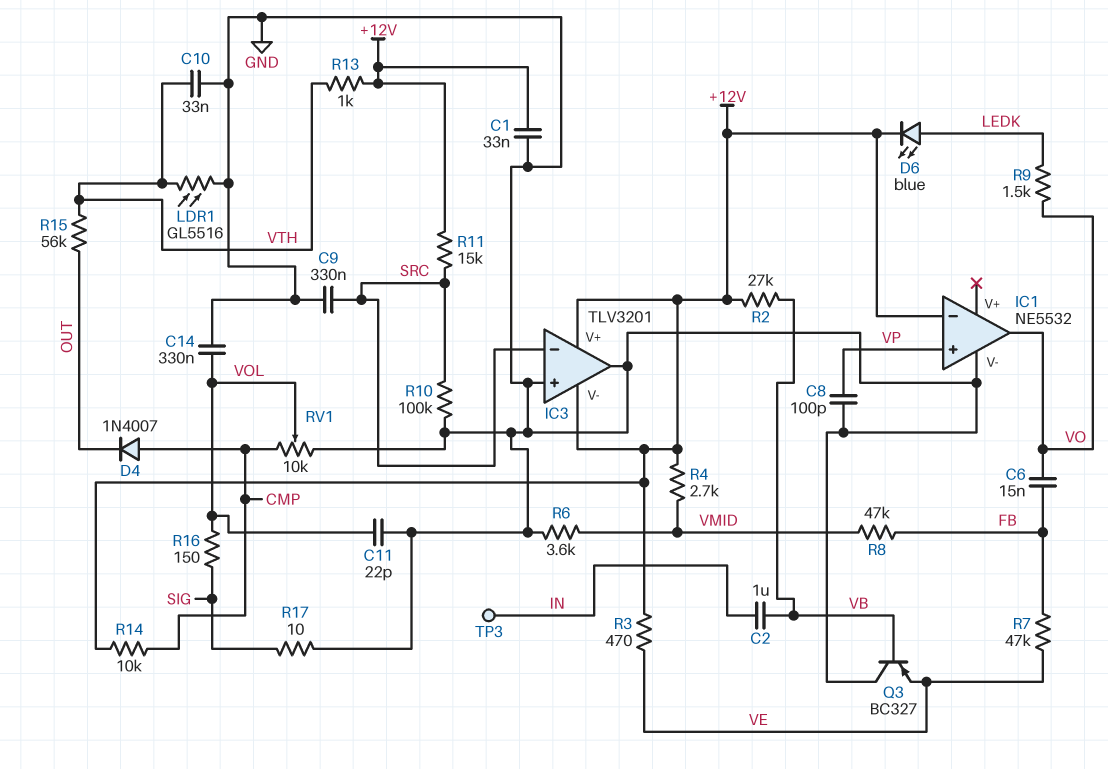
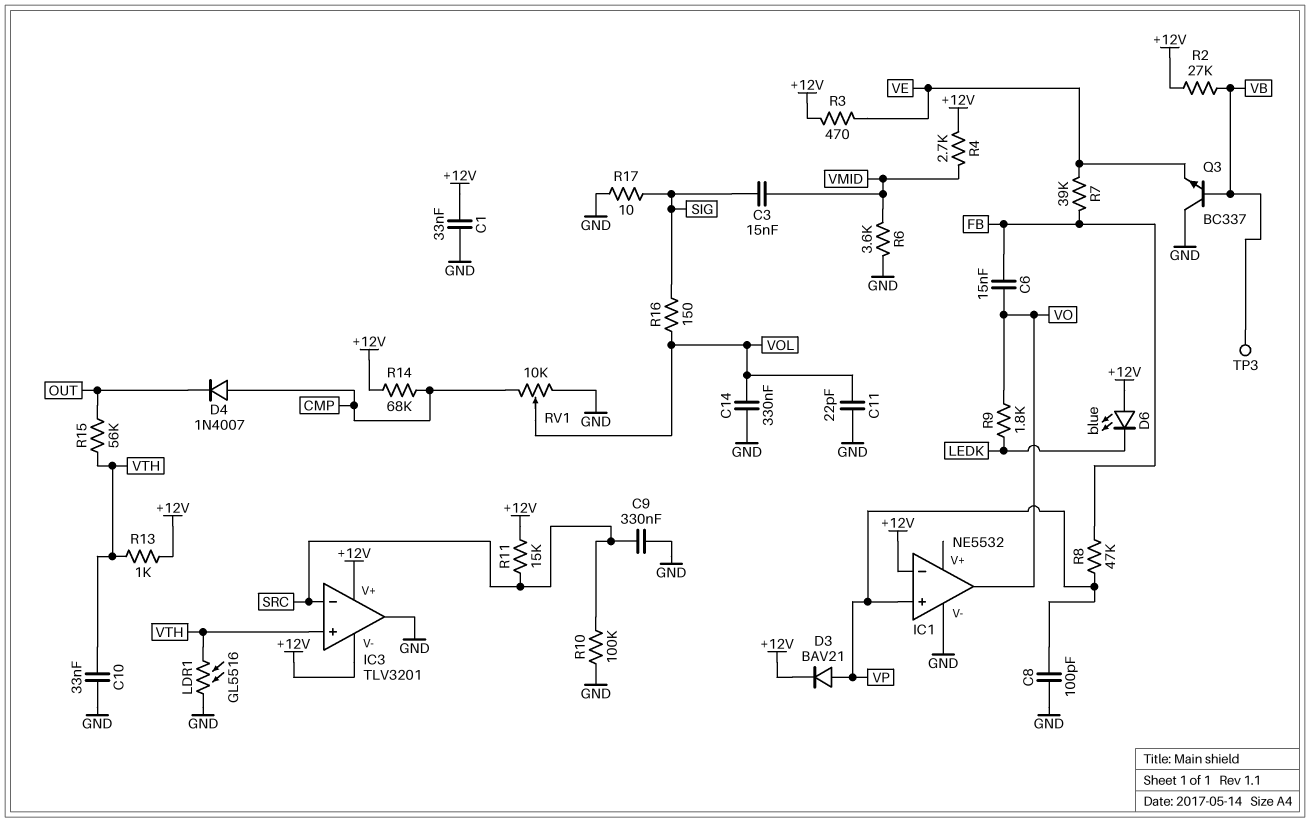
C2: 1uF (IN, VB) -> none
C3: none -> 15nF (SIG, VMID)
D3: none -> diode BAV21 (A VP, K +12V)
D6: LED blue (A LEDK, K +12V) -> LED blue (A +12V, K LEDK)
IC3 pin in+: GND -> VTH
Q3: PNP BC327 (B VB, C GND, E VE) -> NPN BC337 (B VB, C GND, E VE)
R7: 47k (FB, VE) -> 39k (FB, VE)
R8: 47k (FB, VMID) -> 47k (FB, VP)
R9: 1.5k (LEDK, VO) -> 1.8k (LEDK, VO)
R14: 10k (+12V, CMP) -> 68k (+12V, CMP)
TP3: test point (IN) -> test point (VB)

